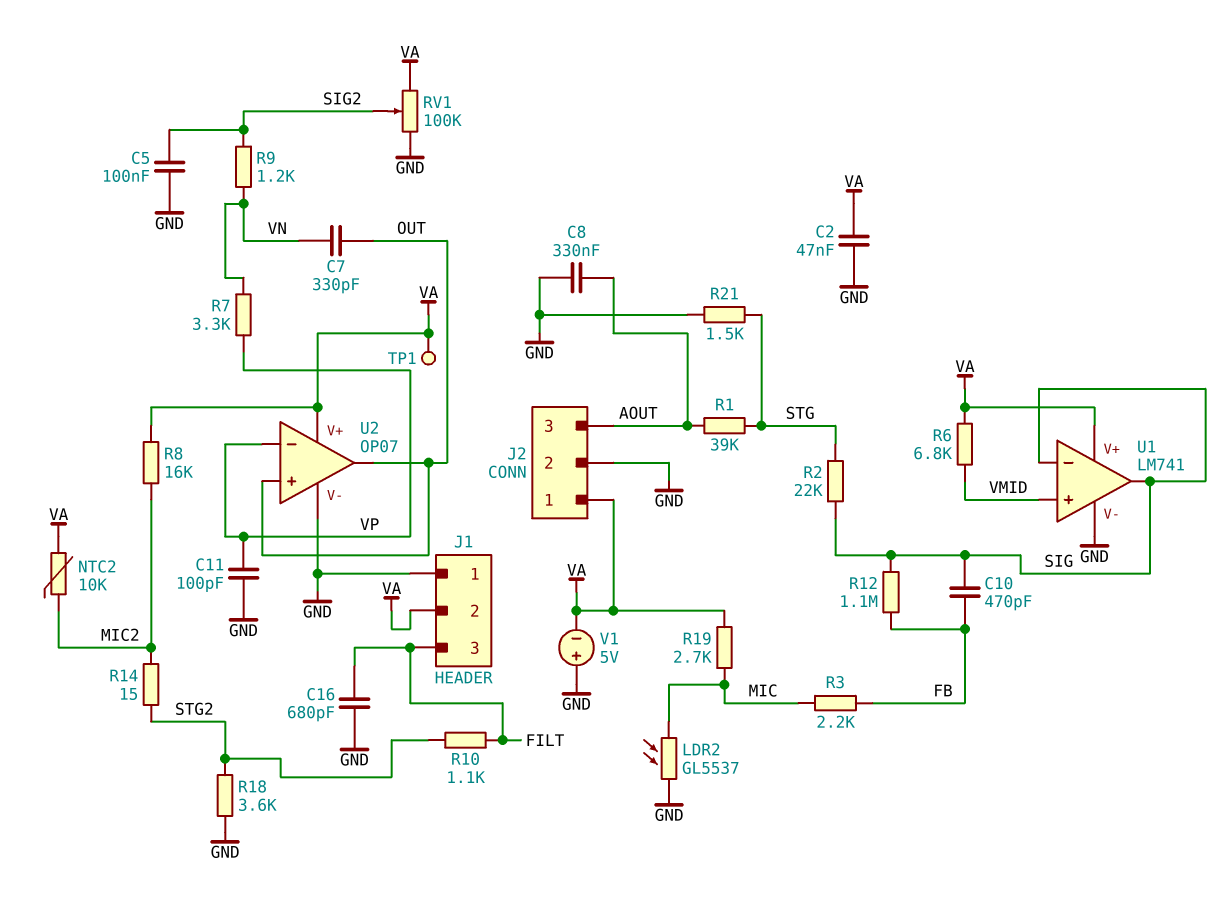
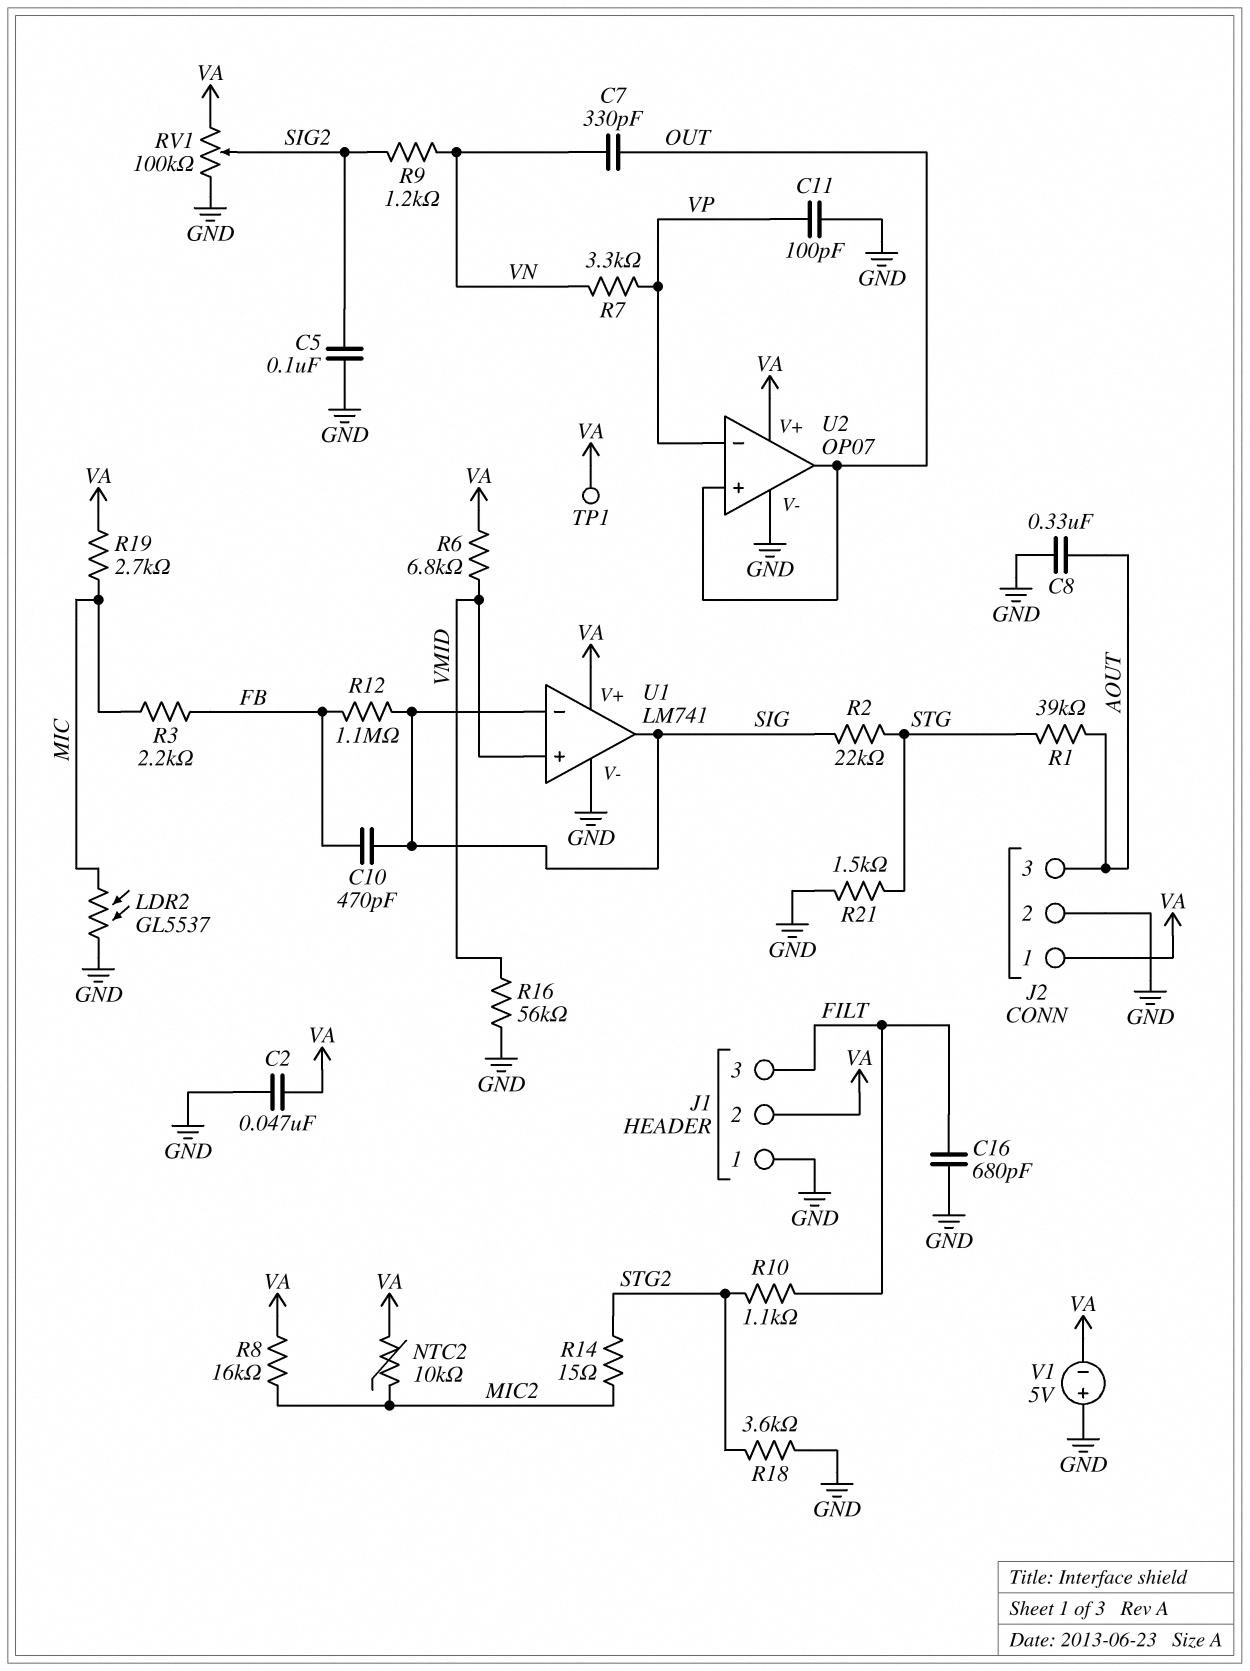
R16: none -> 56k (GND, VMID)

